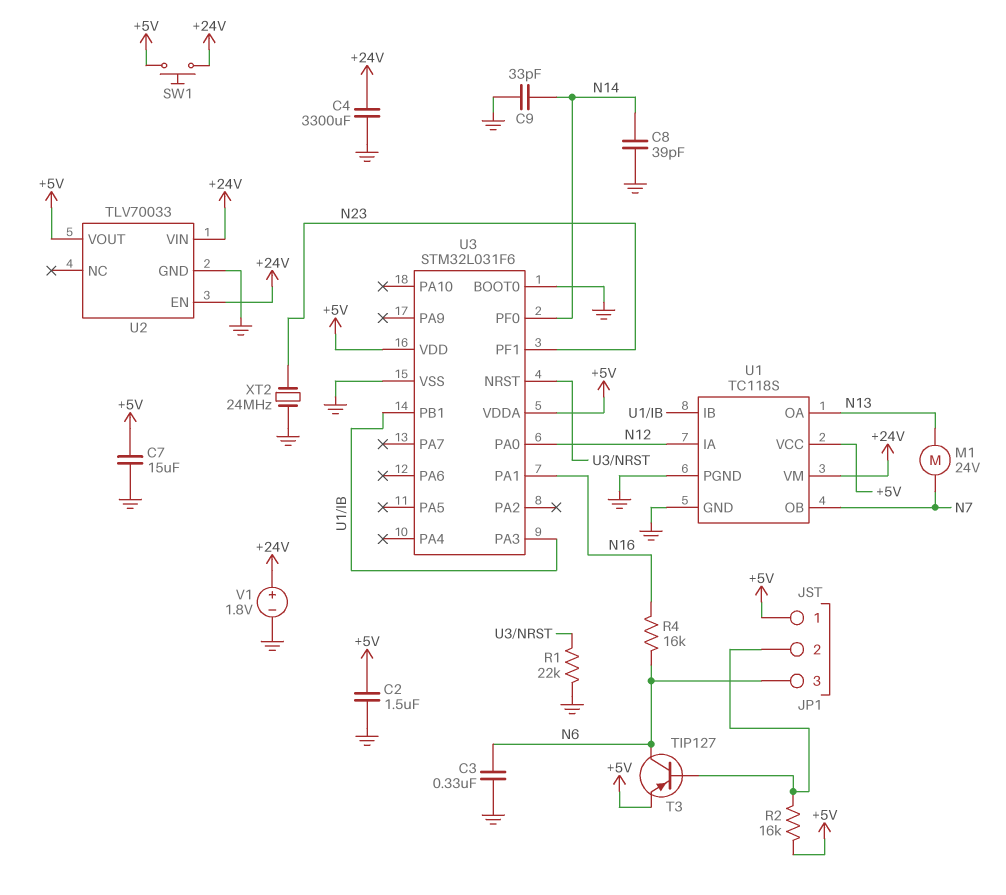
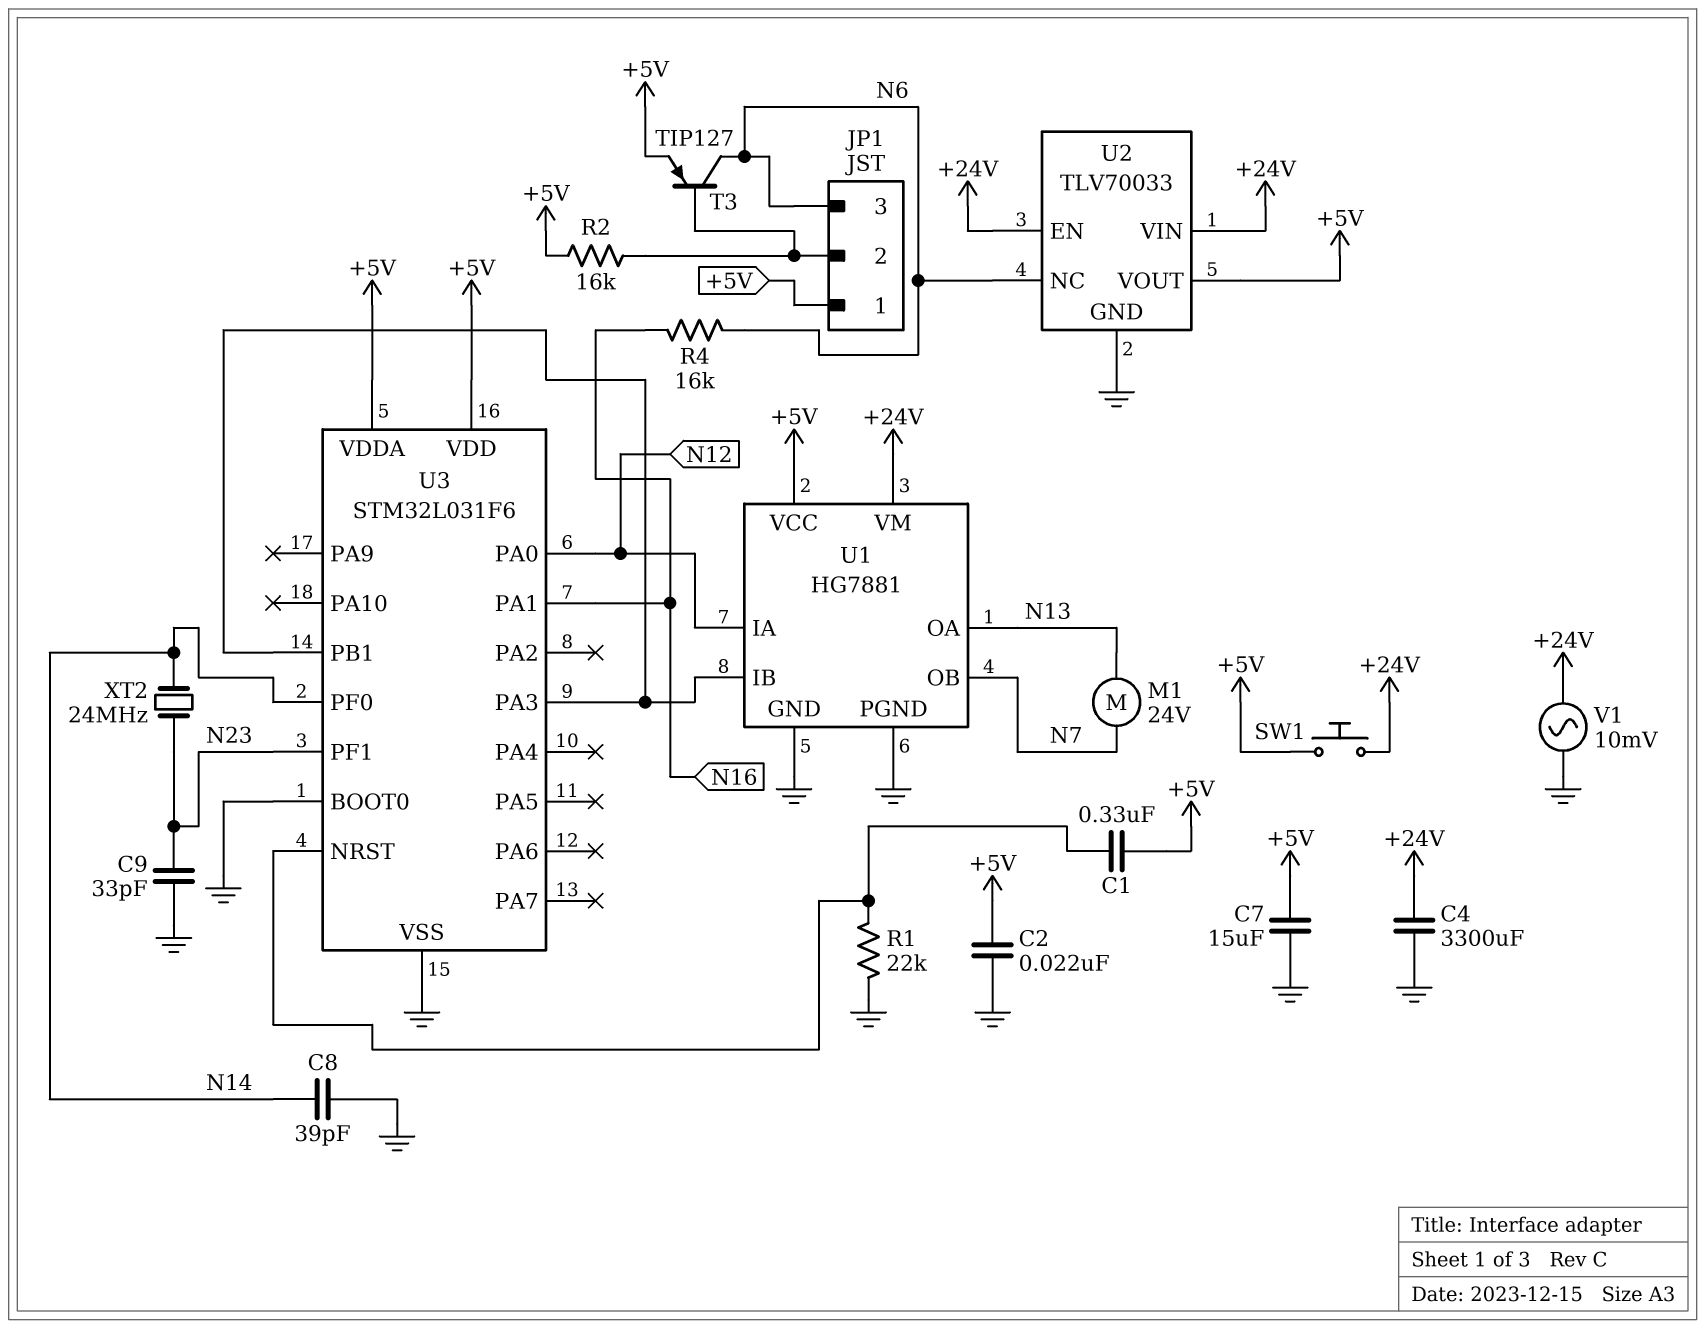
C1: none -> 330nF (+5V, U3/NRST)
C2: 1.5uF (+5V, GND) -> 22nF (+5V, GND)
C3: 330nF (GND, N6) -> none
C9: 33pF (GND, N14) -> 33pF (GND, N23)
U1: TC118S -> HG7881
U2 pin NC: none -> N6
V1: 1.8V (plus +24V, minus GND) -> AC 10mV (+24V, GND)
XT2: 24MHz (GND, N23) -> 24MHz (N14, N23)

